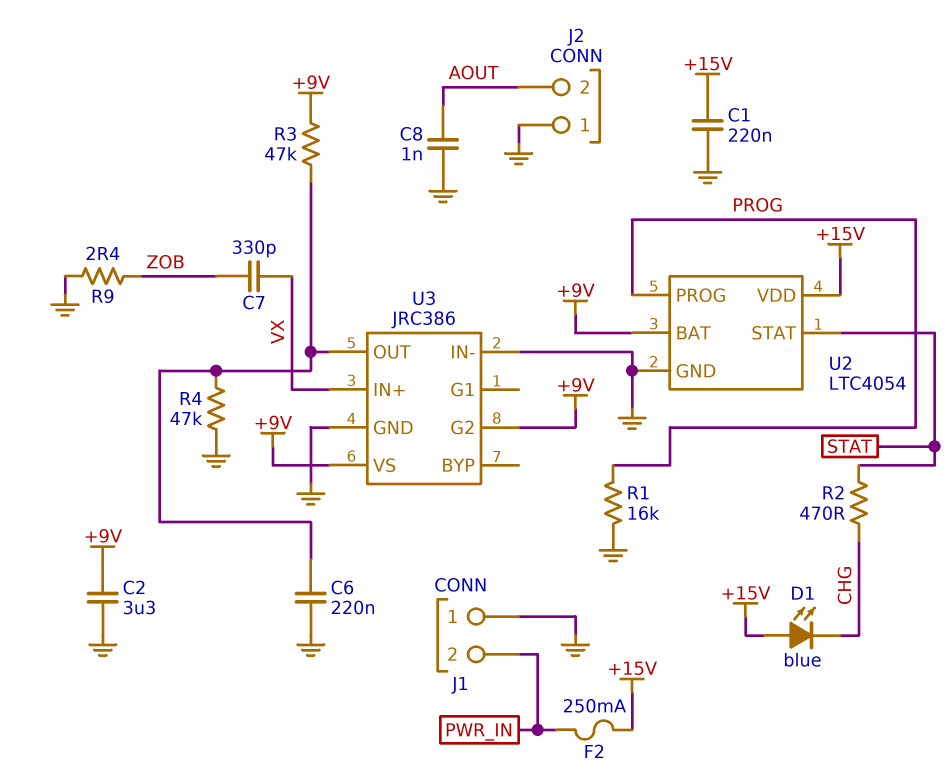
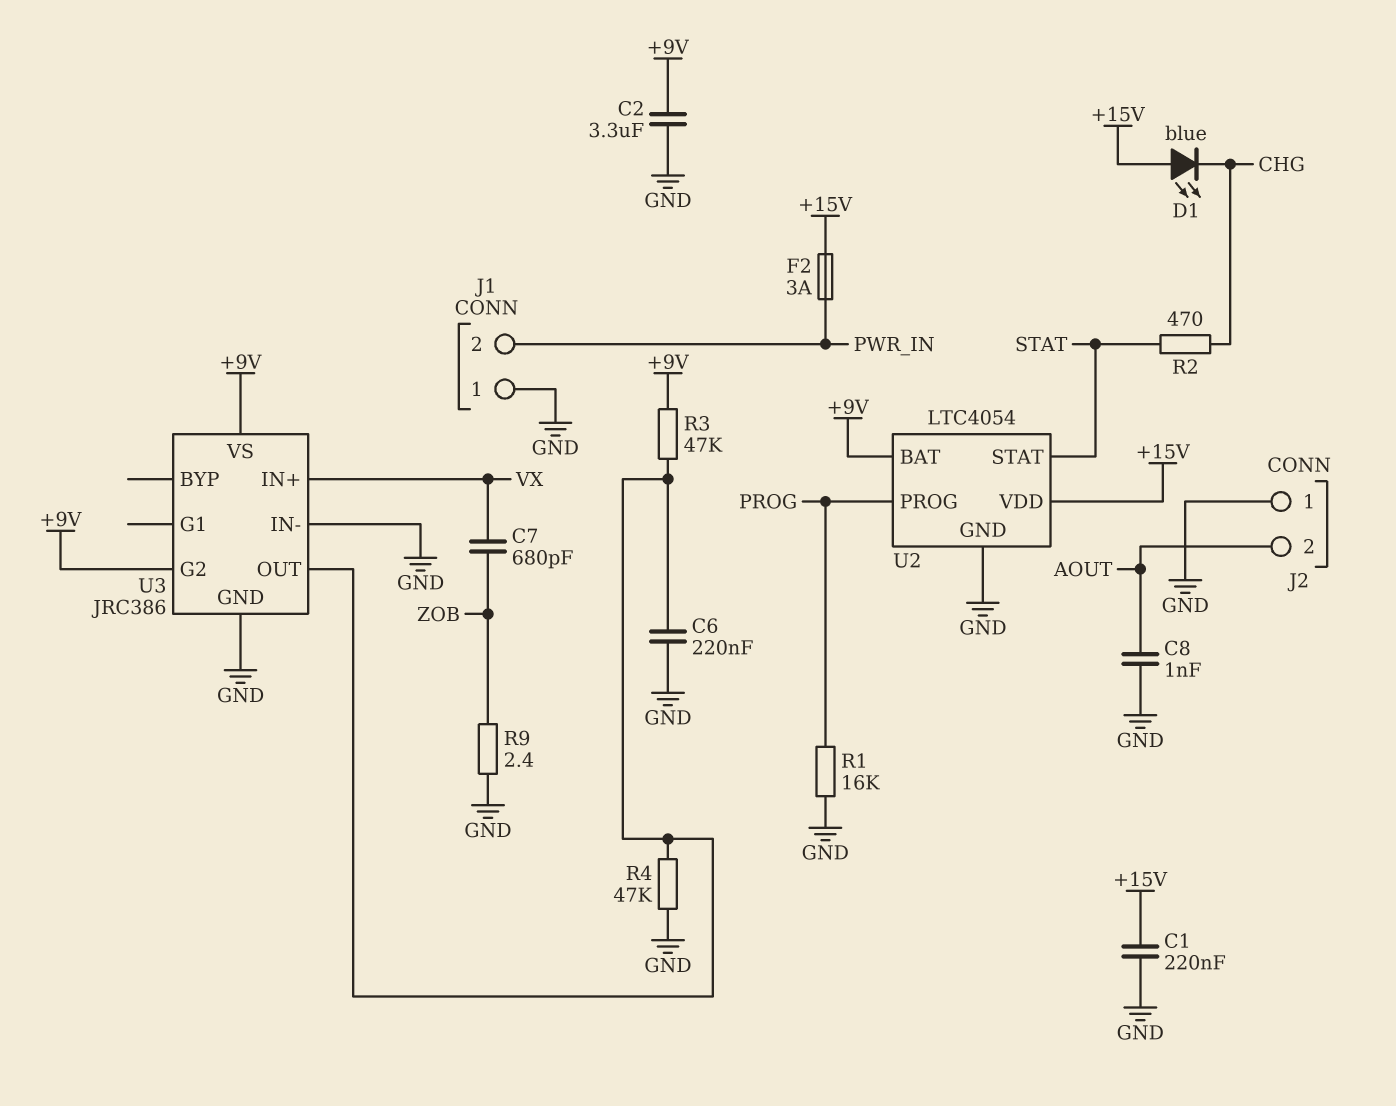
C7: 330pF (VX, ZOB) -> 680pF (VX, ZOB)
F2: 250mA (+15V, PWR_IN) -> 3A (+15V, PWR_IN)

